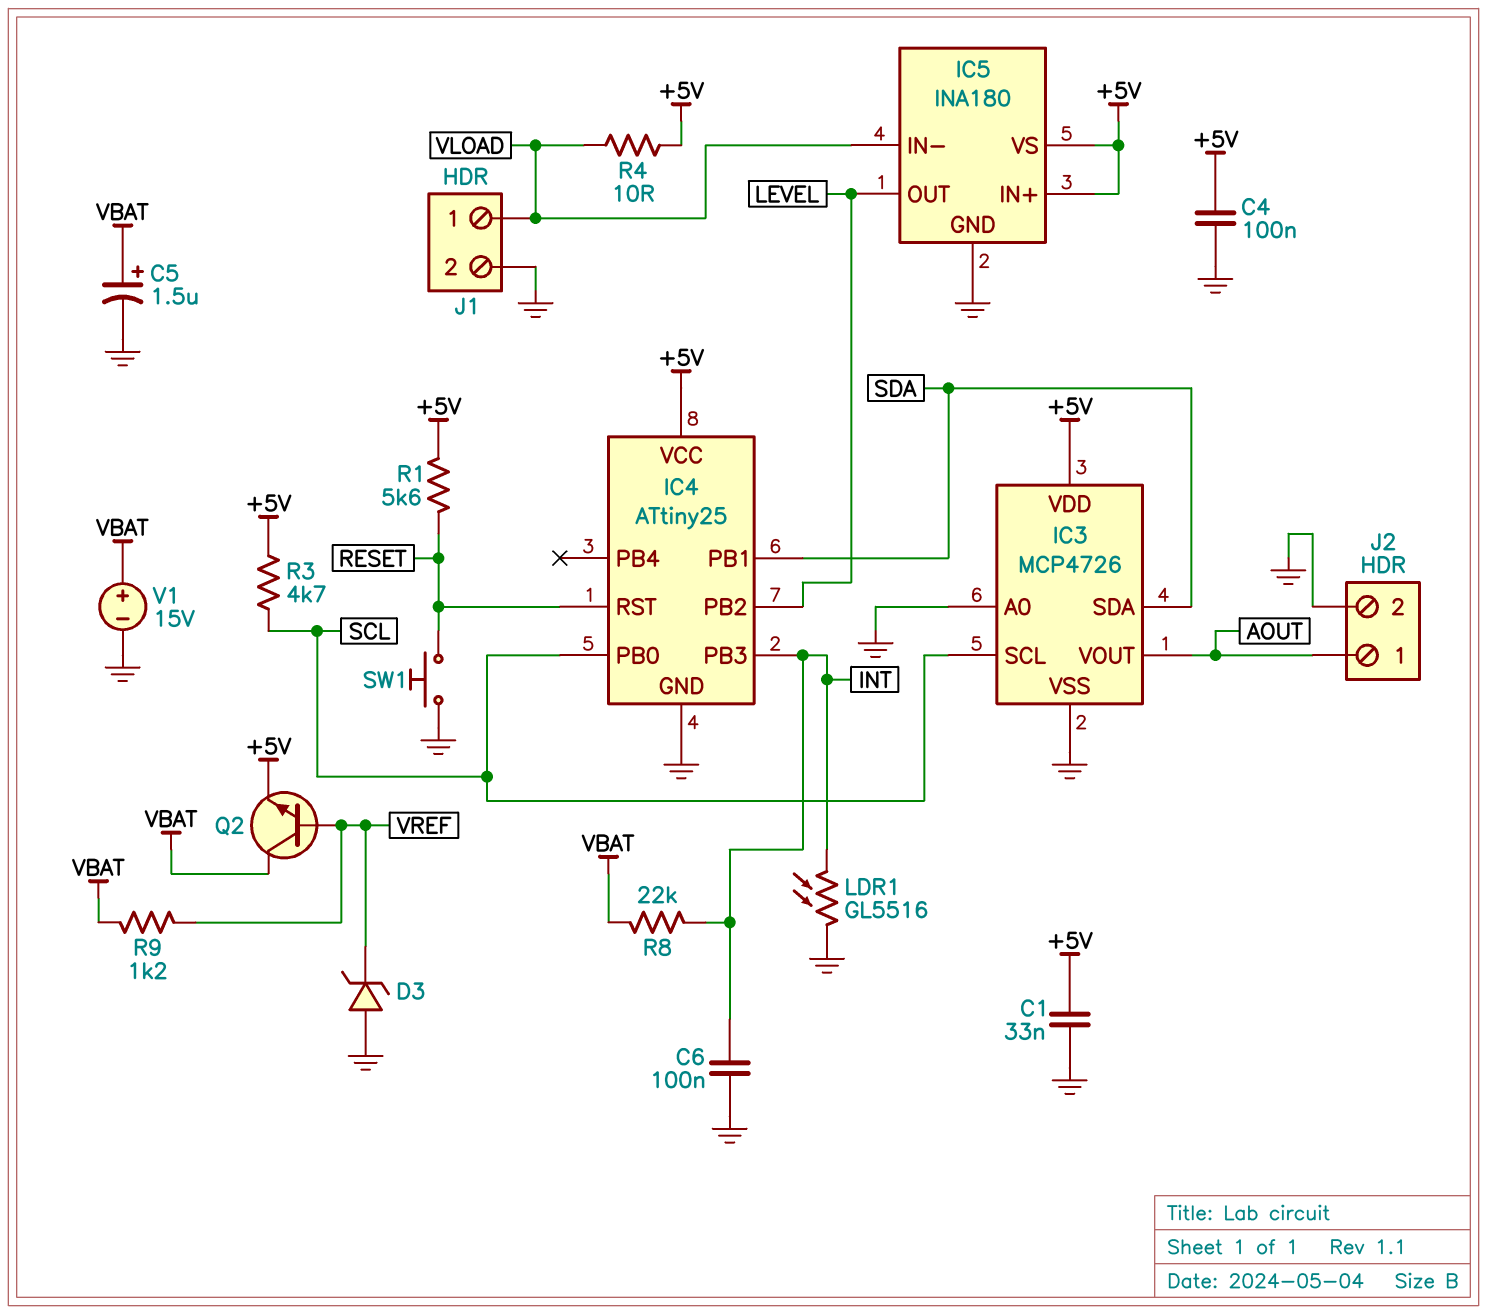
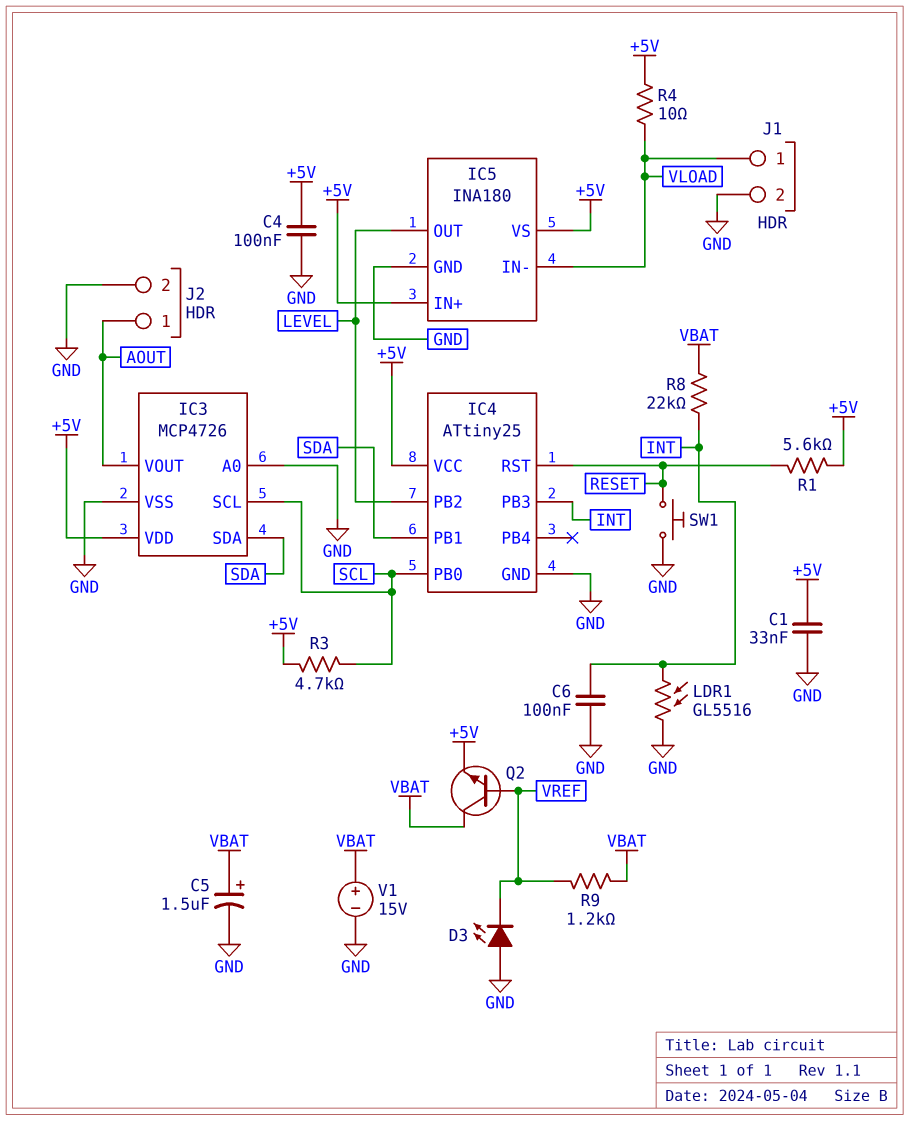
D3: zener (A GND, K VREF) -> LED (A GND, K VREF)

